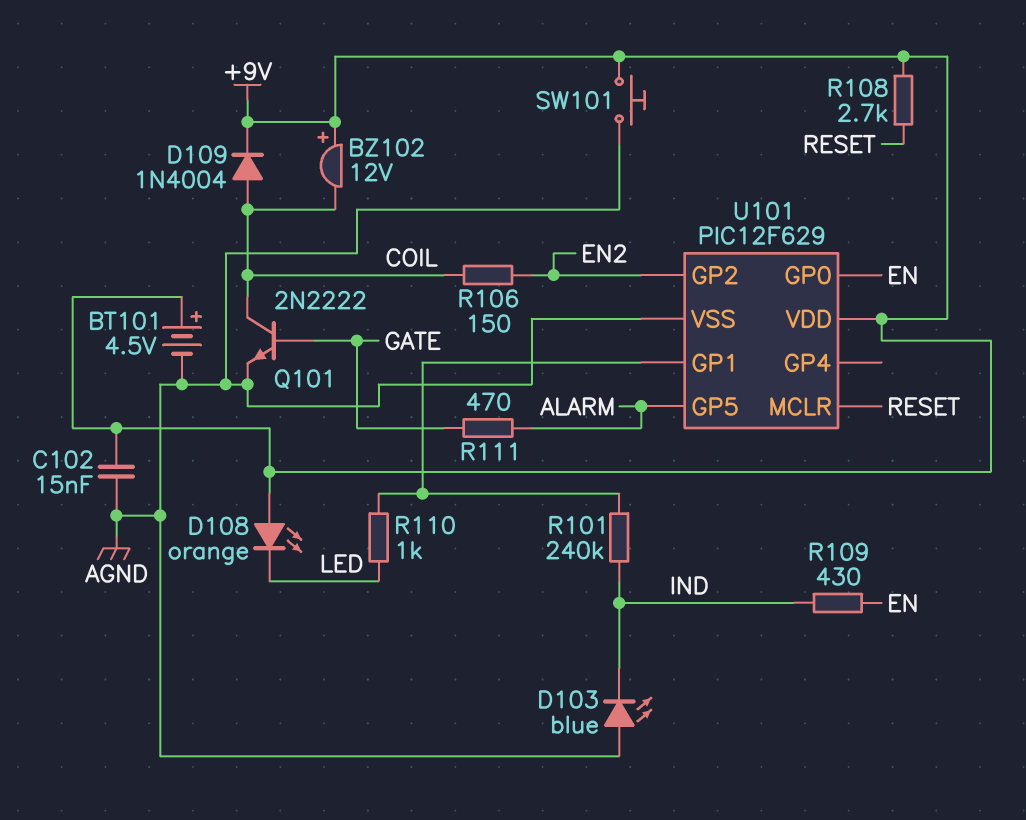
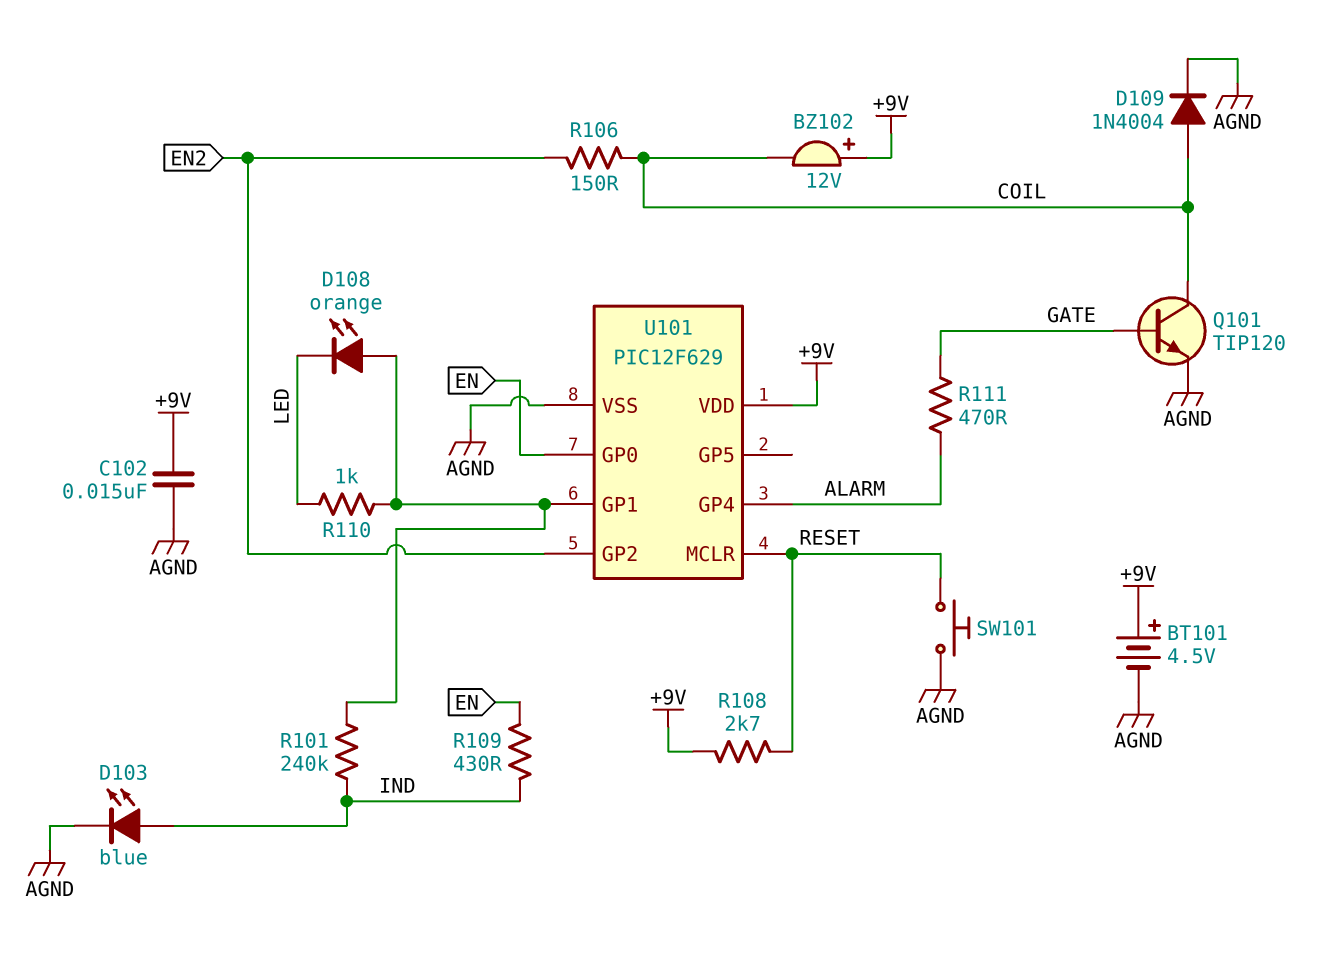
D103: LED blue (A AGND, K IND) -> LED blue (A IND, K AGND)
D108: LED orange (A +9V, K LED) -> LED orange (A U101/GP1, K LED)
D109: diode 1N4004 (A COIL, K +9V) -> diode 1N4004 (A COIL, K AGND)
Q101: NPN 2N2222 (B GATE, C COIL, E AGND) -> NPN TIP120 (B GATE, C COIL, E AGND)
SW101: button (+9V, AGND) -> button (AGND, RESET)
U101 pin GP4: none -> ALARM
U101 pin GP5: ALARM -> none

